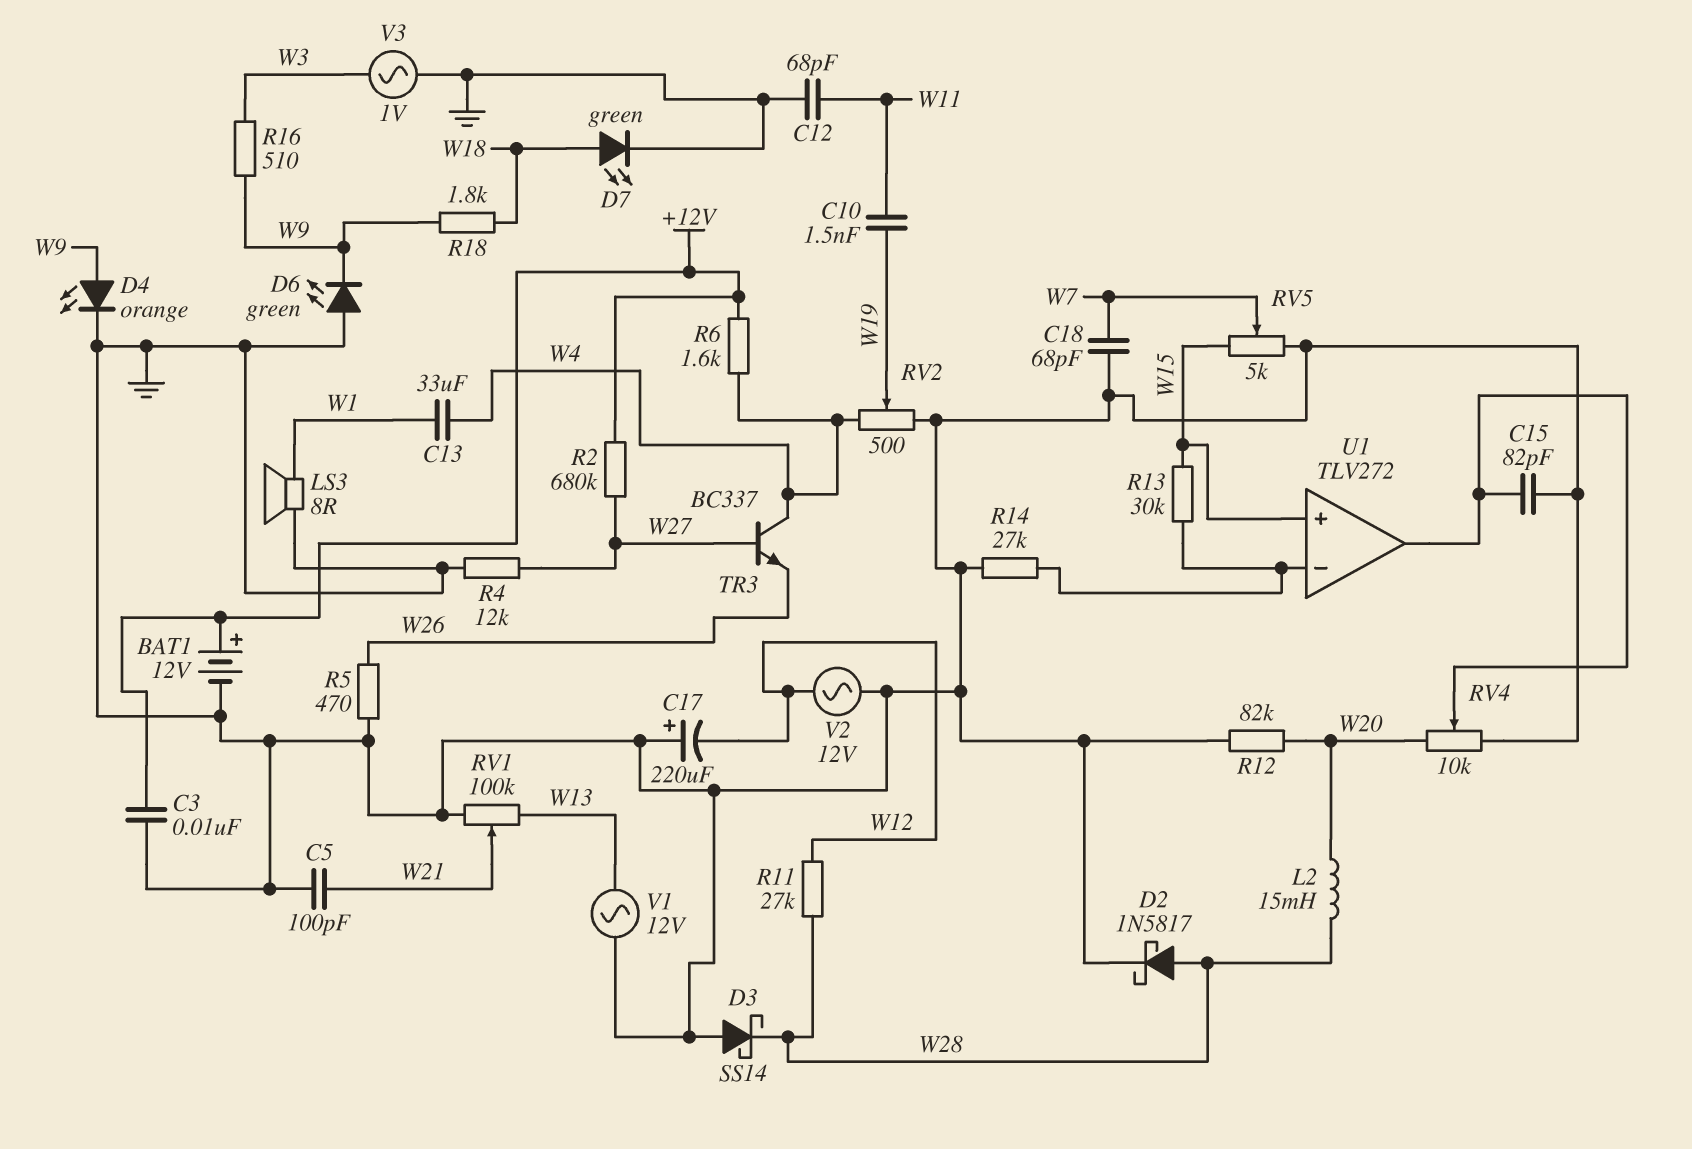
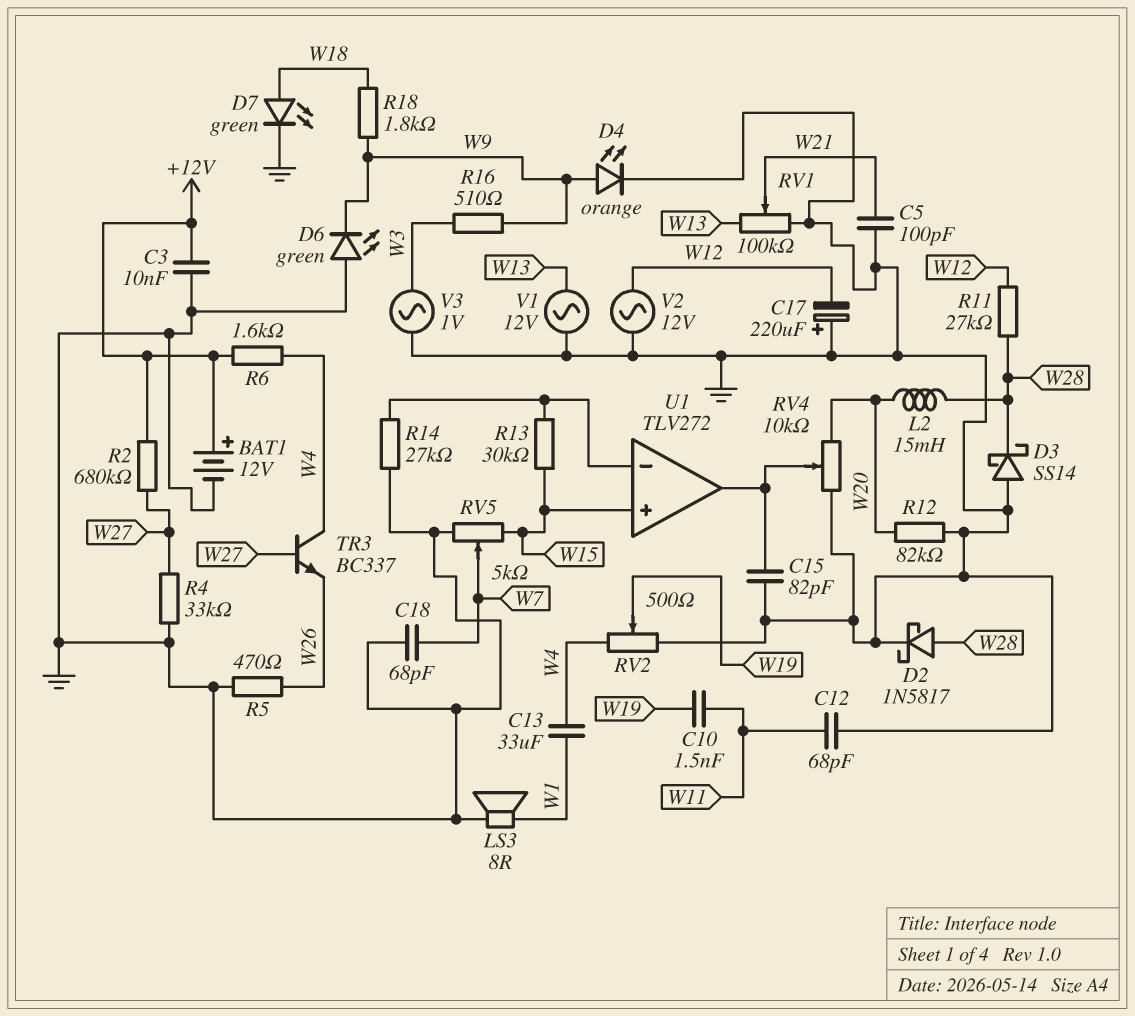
R4: 12k (GND, W27) -> 33k (GND, W27)

